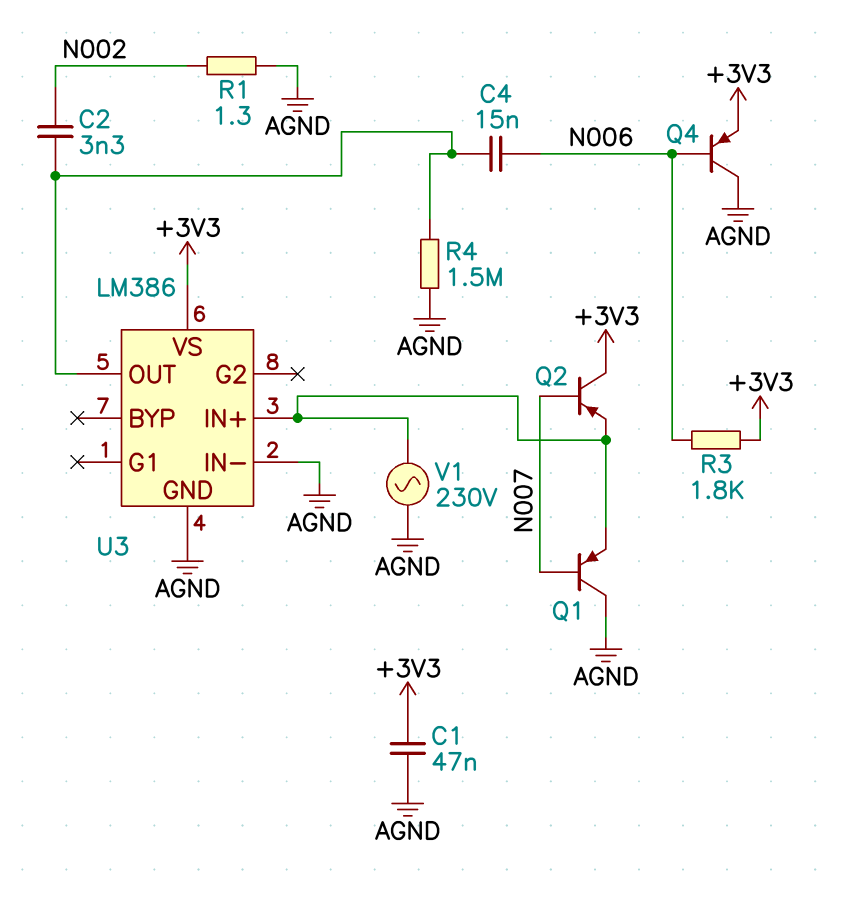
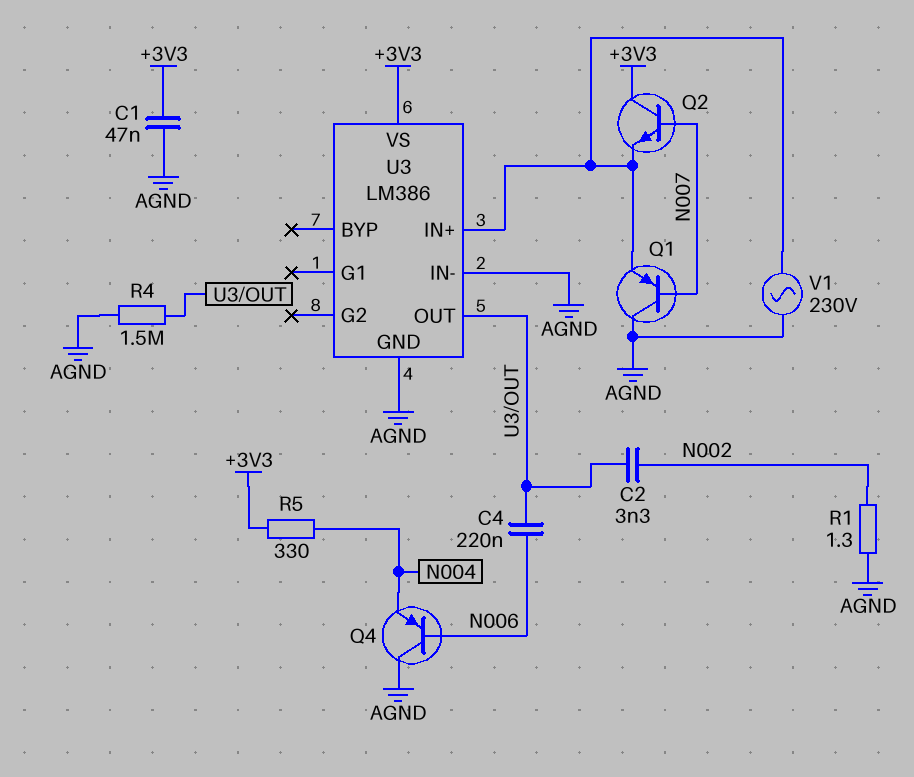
C4: 15nF (N006, U3/OUT) -> 220nF (N006, U3/OUT)
Q2: PNP (B N007, C +3V3, E U3/IN+) -> NPN (B N007, C +3V3, E U3/IN+)
Q4: PNP (B N006, C AGND, E +3V3) -> PNP (B N006, C AGND, E N004)
R3: 1.8k (+3V3, N006) -> none
R5: none -> 330 (+3V3, N004)

